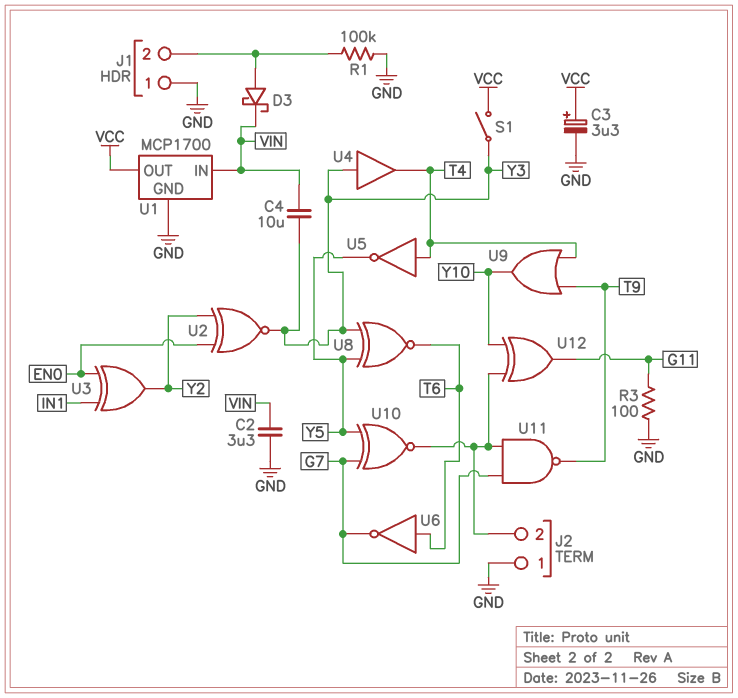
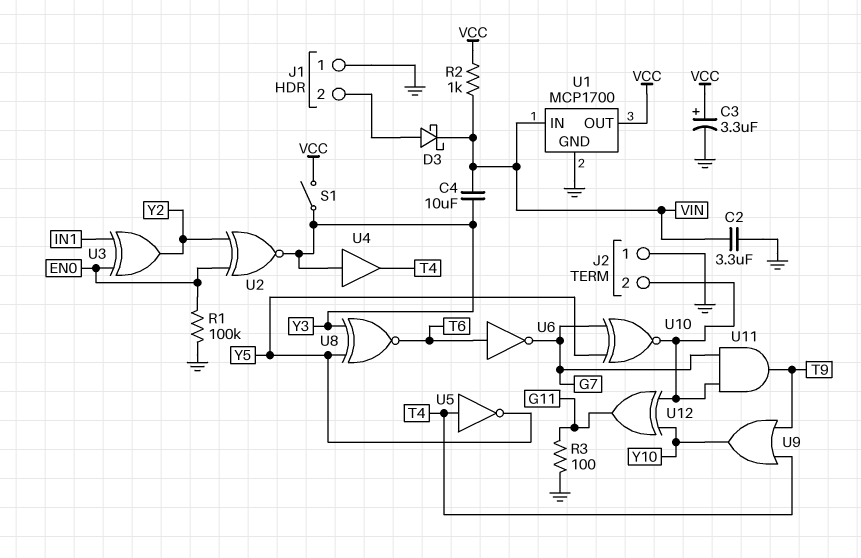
R1: 100k (GND, J1/2) -> 100k (EN0, GND)
R2: none -> 1k (VCC, VIN)
U11: NAND (in G7, in J2/2, out T9) -> AND (in G7, in J2/2, out T9)

